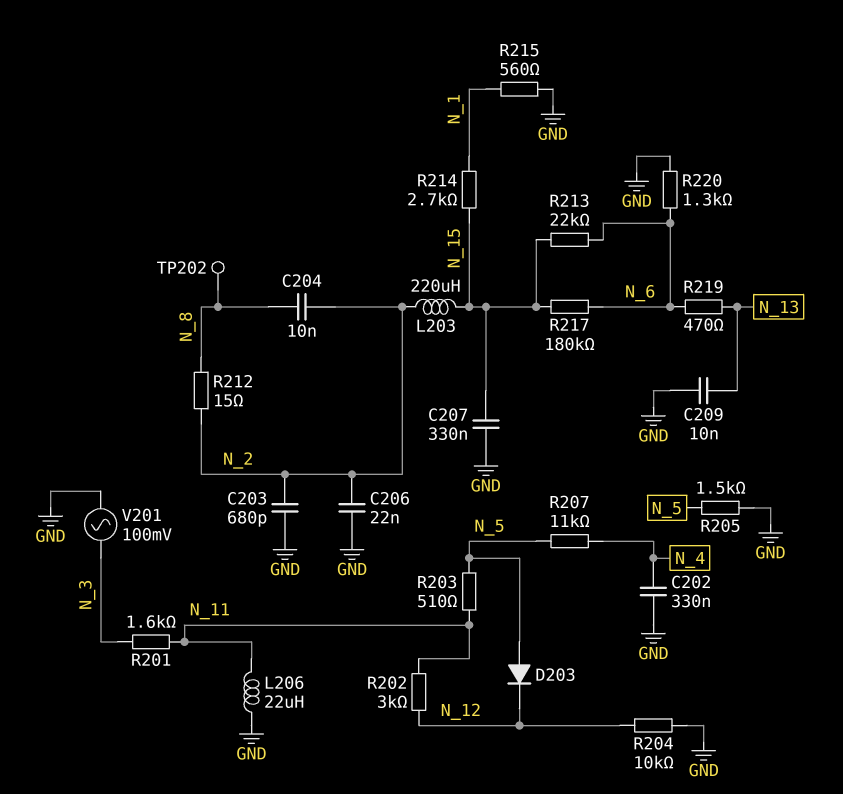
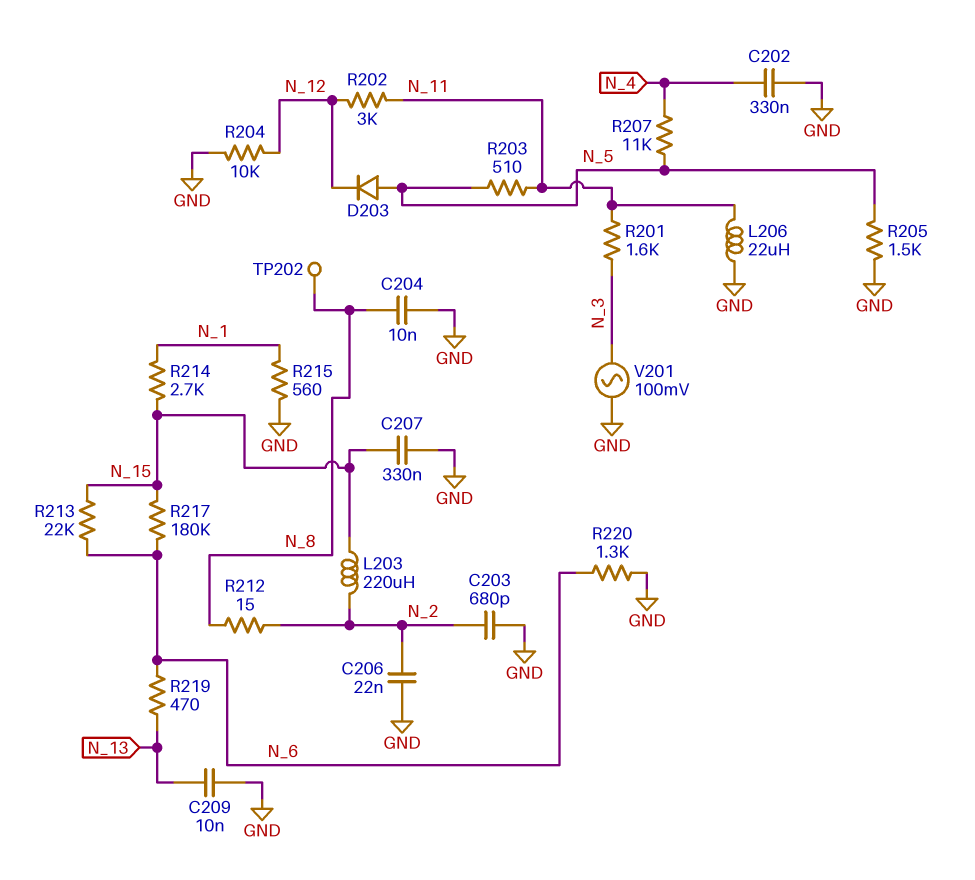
C204: 10nF (N_2, N_8) -> 10nF (GND, N_8)

